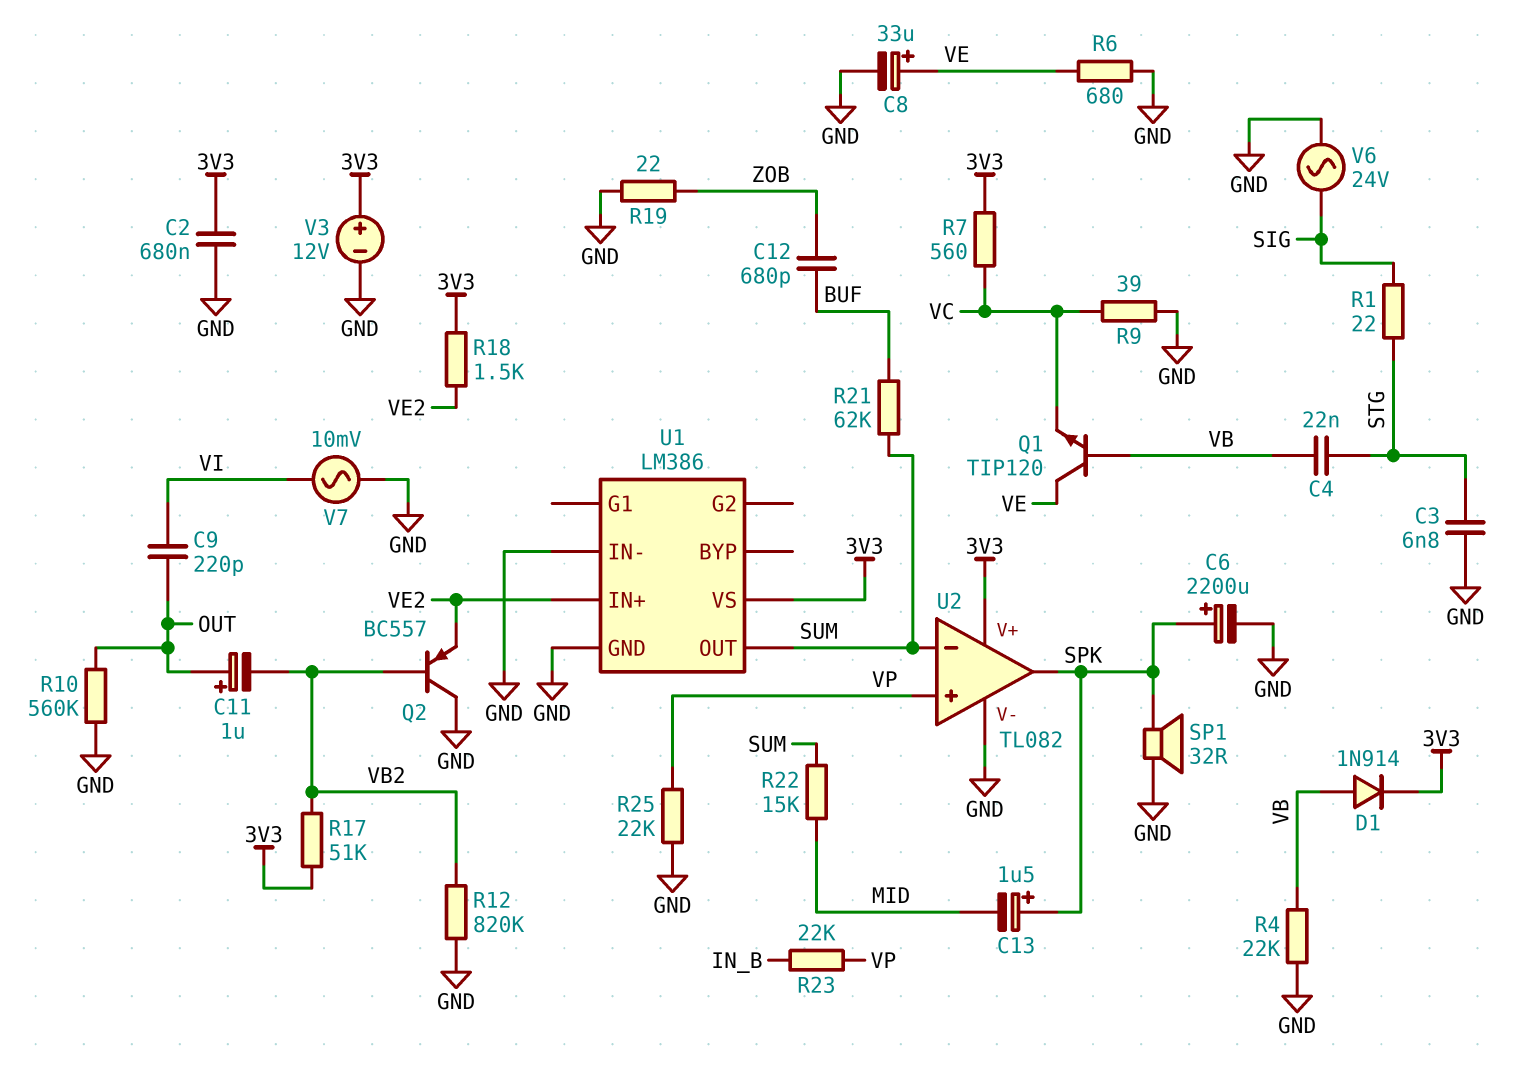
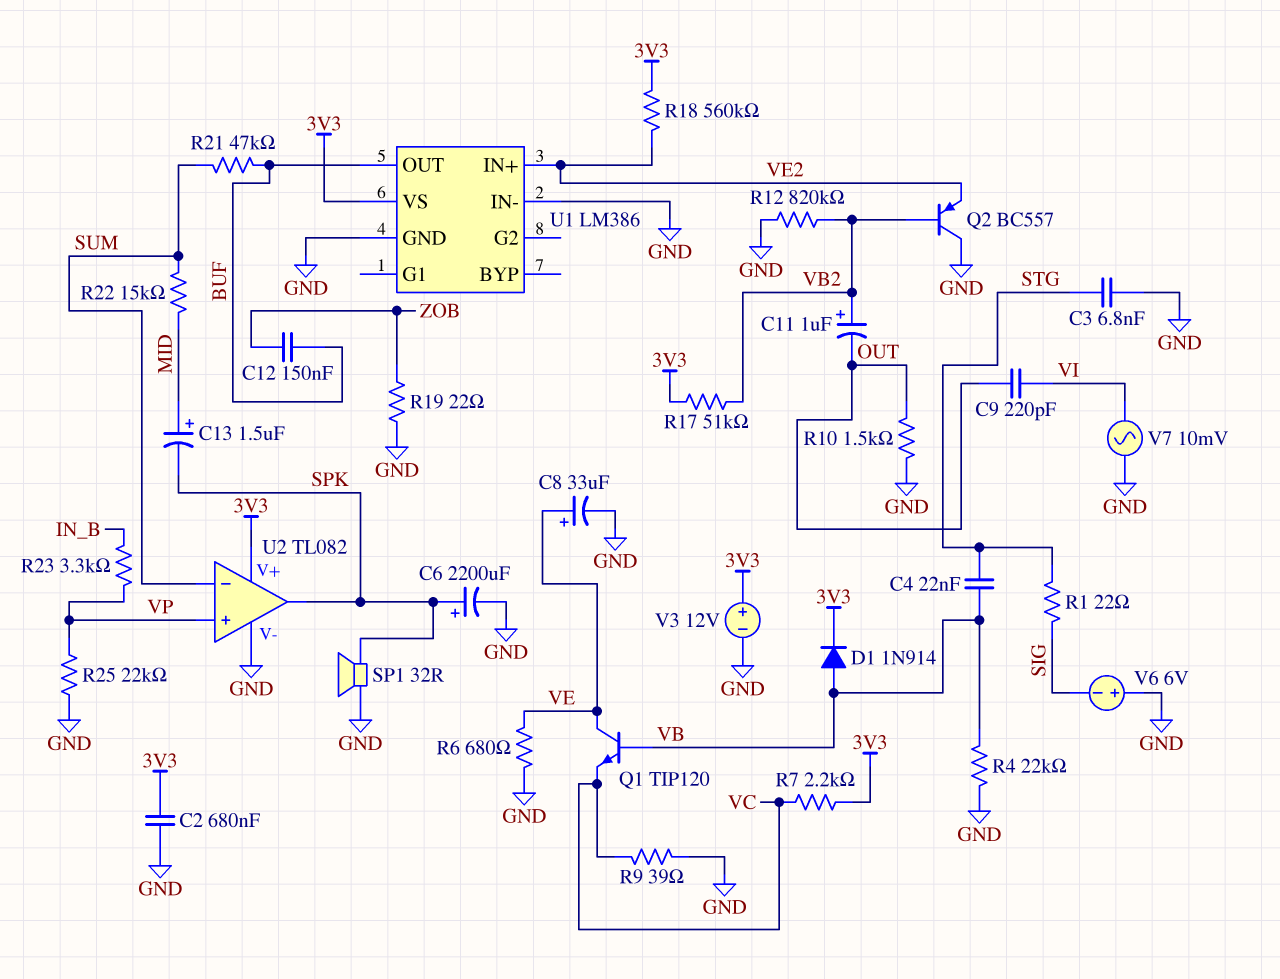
C11: 1uF (plus OUT, minus VB2) -> 1uF (plus VB2, minus OUT)
C12: 680pF (BUF, ZOB) -> 150nF (BUF, ZOB)
C13: 1.5uF (plus SPK, minus MID) -> 1.5uF (plus MID, minus SPK)
R7: 560 (3V3, VC) -> 2.2k (3V3, VC)
R10: 560k (GND, OUT) -> 1.5k (GND, OUT)
R18: 1.5k (3V3, VE2) -> 560k (3V3, VE2)
R21: 62k (BUF, SUM) -> 47k (BUF, SUM)
R23: 22k (IN_B, VP) -> 3.3k (IN_B, VP)
U1 pin OUT: SUM -> BUF
V6: AC 24V (GND, SIG) -> 6V (plus GND, minus SIG)

